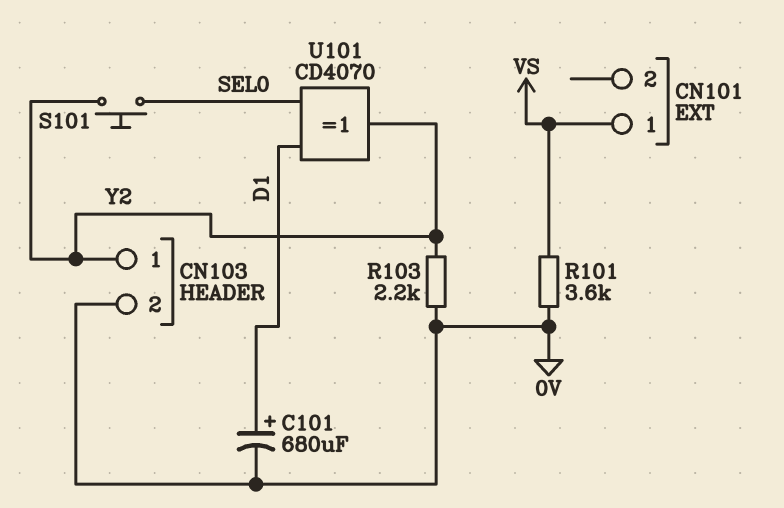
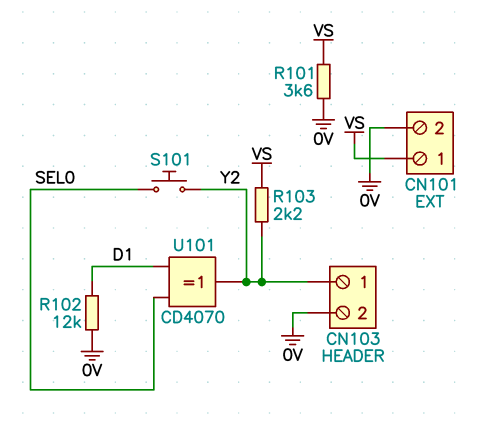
C101: 680uF (plus D1, minus 0V) -> none
CN101 pin 2: none -> 0V
R102: none -> 12k (0V, D1)
R103: 2.2k (0V, Y2) -> 2.2k (VS, Y2)

